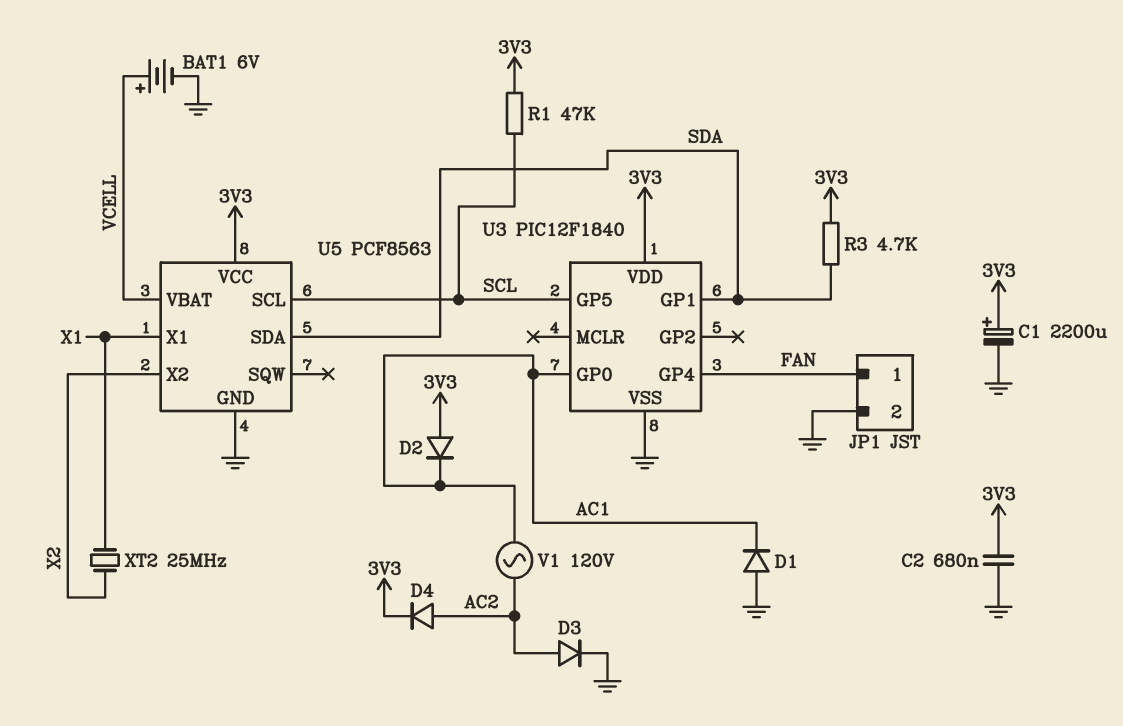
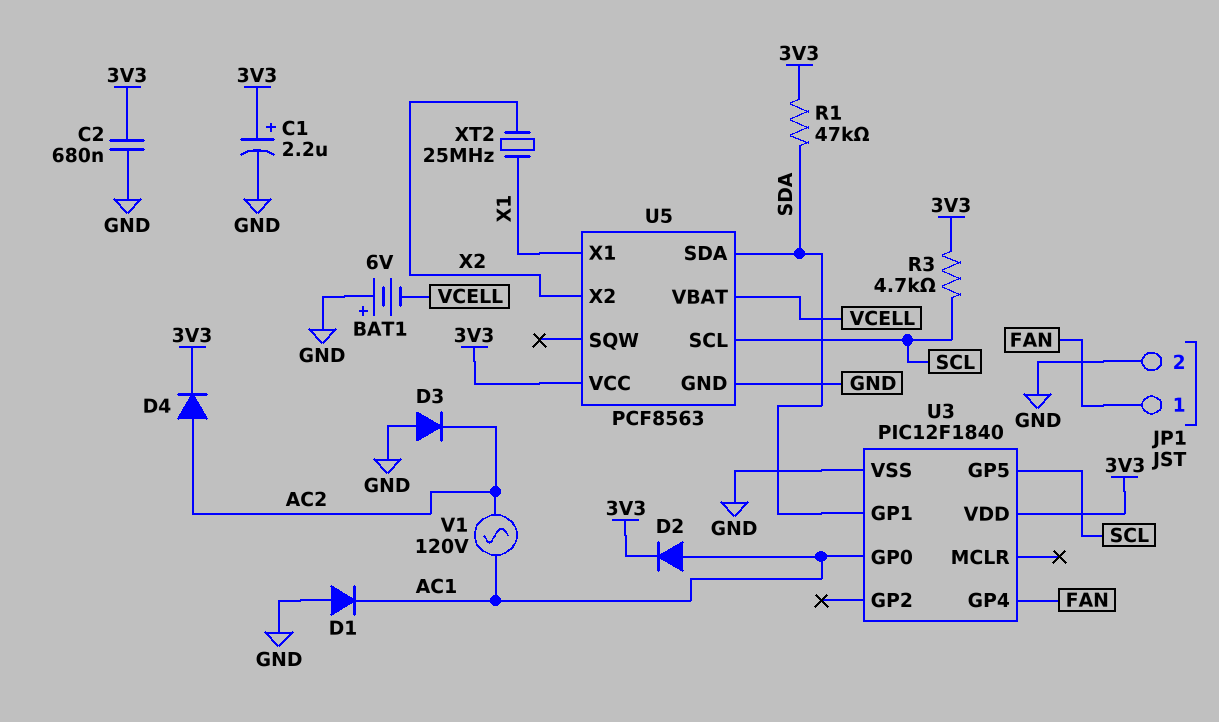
BAT1: 6V (plus VCELL, minus GND) -> 6V (plus GND, minus VCELL)
C1: 2200uF (plus 3V3, minus GND) -> 2.2uF (plus 3V3, minus GND)
D2: diode (A 3V3, K AC1) -> diode (A AC1, K 3V3)
D3: diode (A AC2, K GND) -> diode (A GND, K AC2)
R1: 47k (3V3, SCL) -> 47k (3V3, SDA)
R3: 4.7k (3V3, SDA) -> 4.7k (3V3, SCL)

